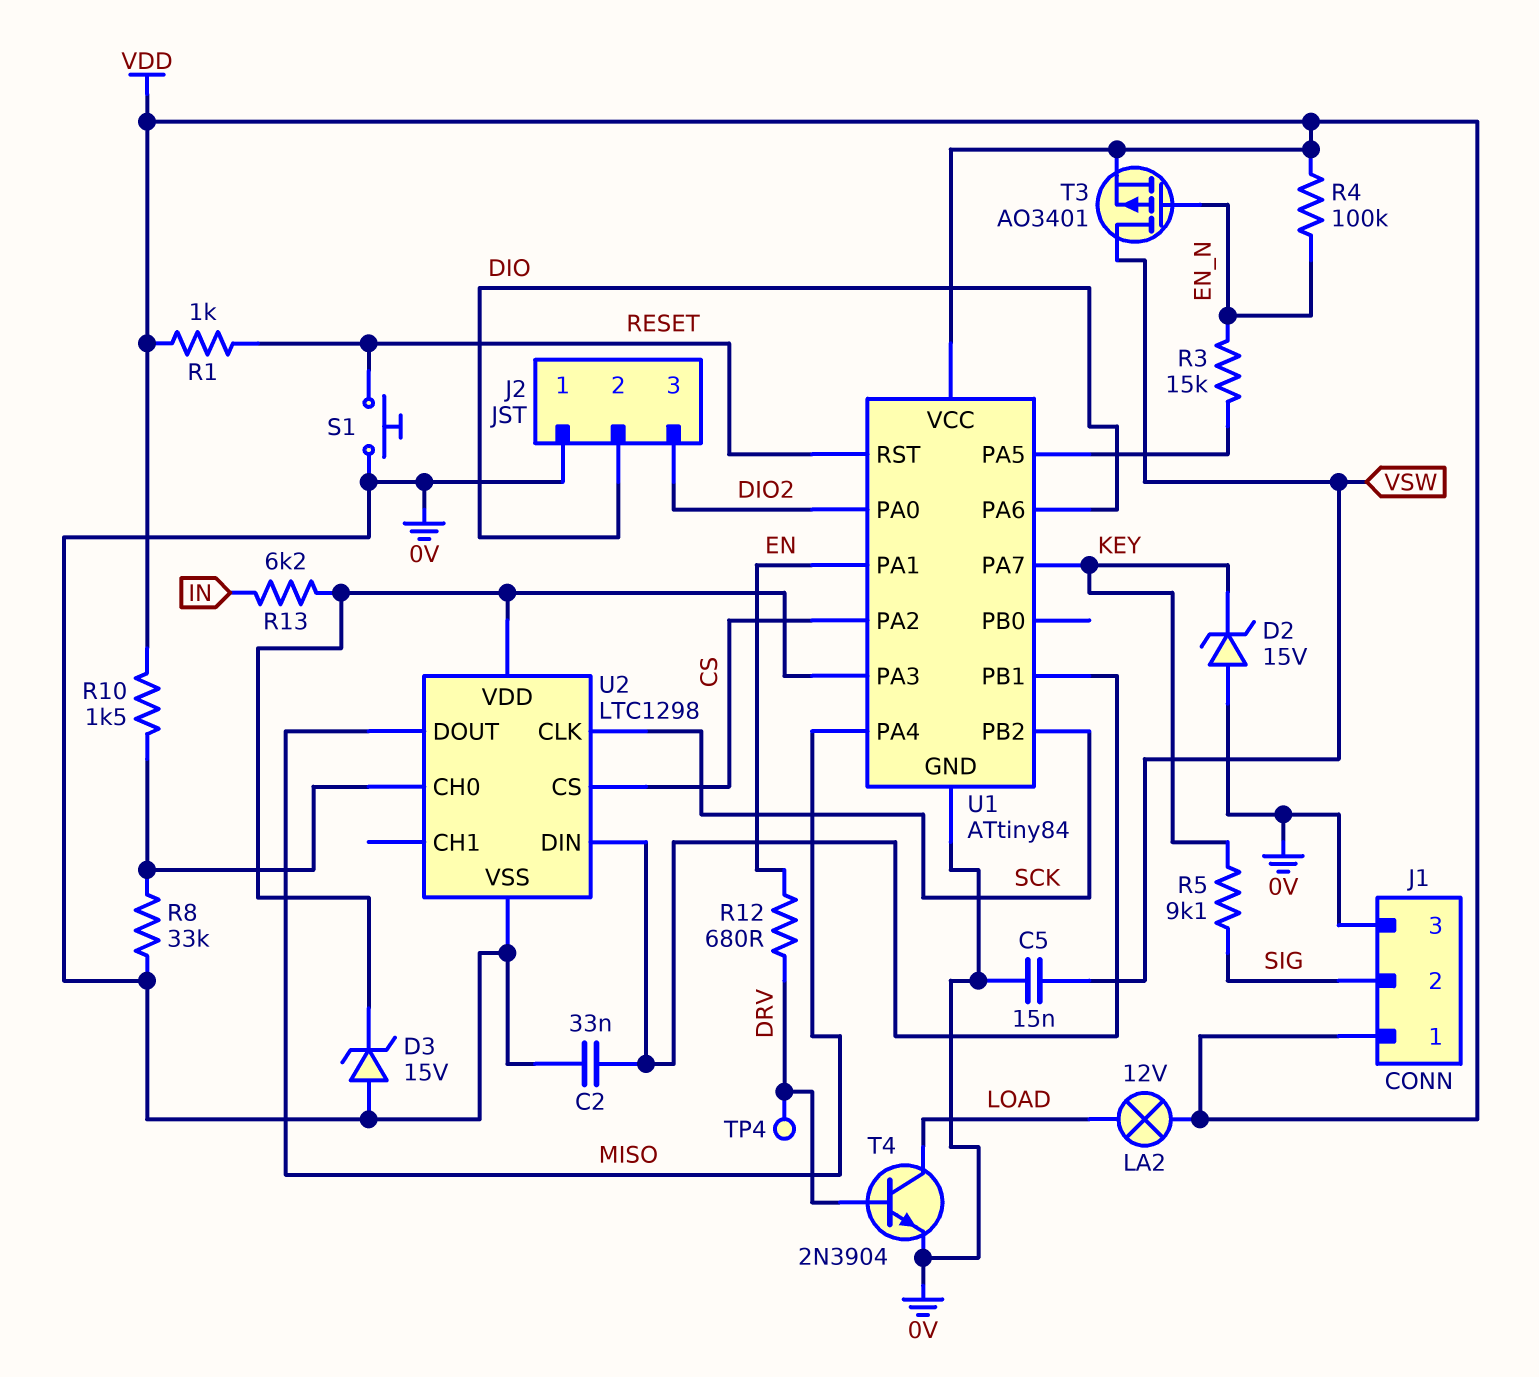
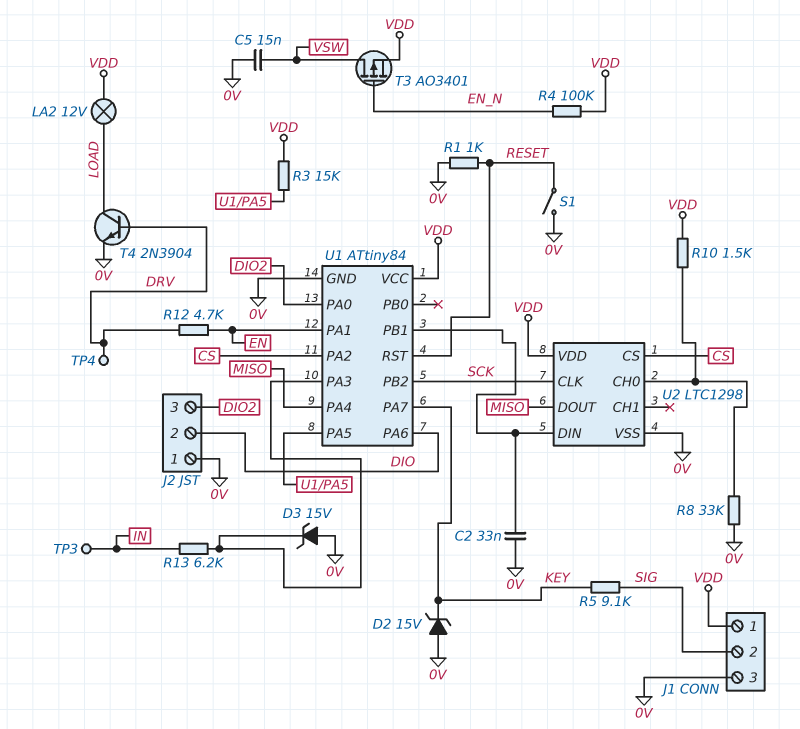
R1: 1k (RESET, VDD) -> 1k (0V, RESET)
R3: 15k (EN_N, U1/PA5) -> 15k (U1/PA5, VDD)
R12: 680 (DRV, EN) -> 4.7k (DRV, EN)
S1: button (0V, RESET) -> switch (0V, RESET)
TP3: none -> test point (IN)
U2 pin VDD: U1/PA3 -> VDD

